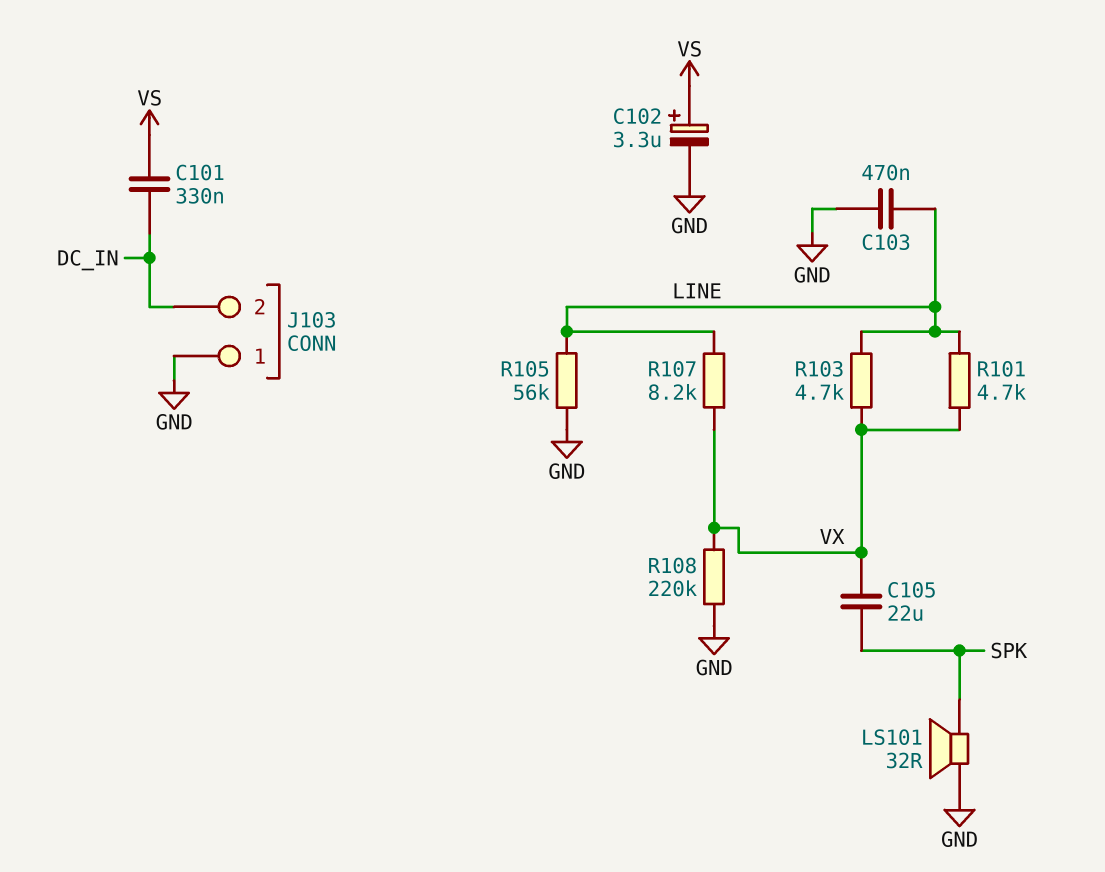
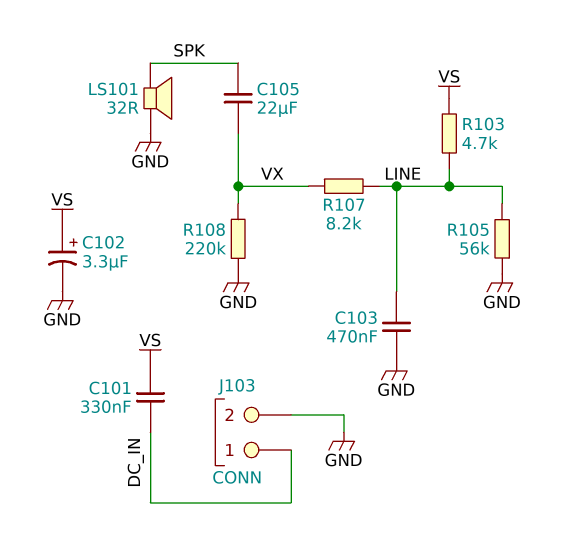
J103 pin 1: GND -> DC_IN
J103 pin 2: DC_IN -> GND
R101: 4.7k (LINE, VX) -> none
R103: 4.7k (LINE, VX) -> 4.7k (LINE, VS)

